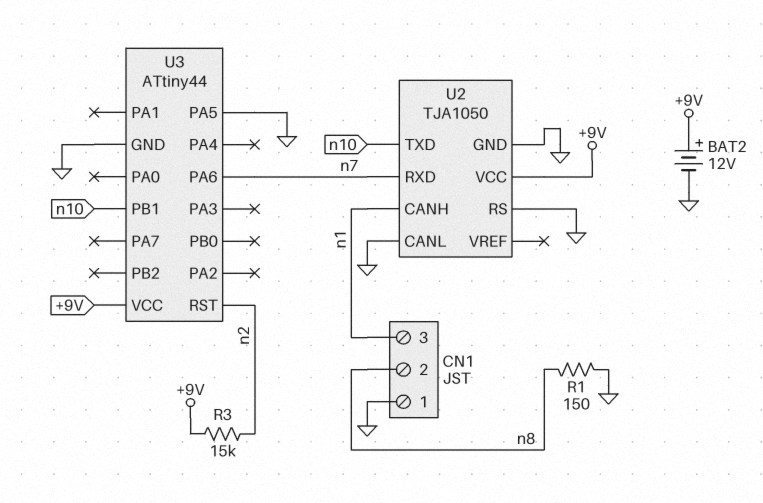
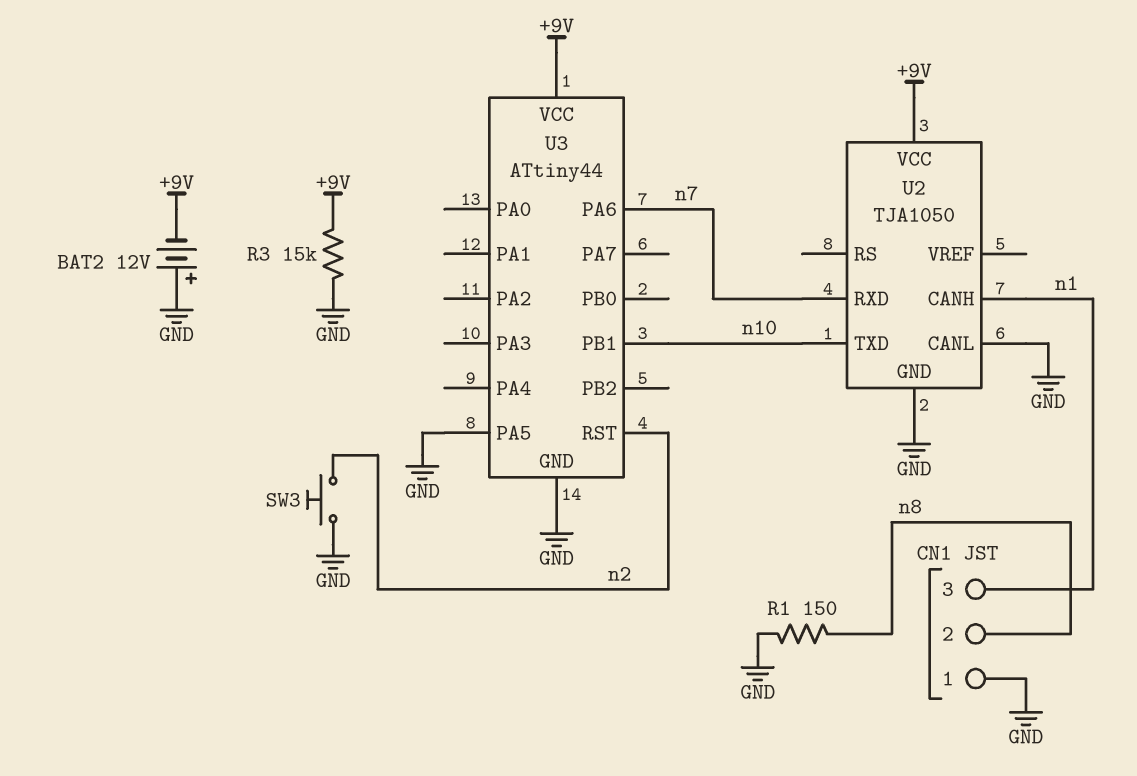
BAT2: 12V (plus +9V, minus GND) -> 12V (plus GND, minus +9V)
R3: 15k (+9V, n2) -> 15k (+9V, GND)
SW3: none -> button (GND, n2)
U2 pin RS: GND -> none

